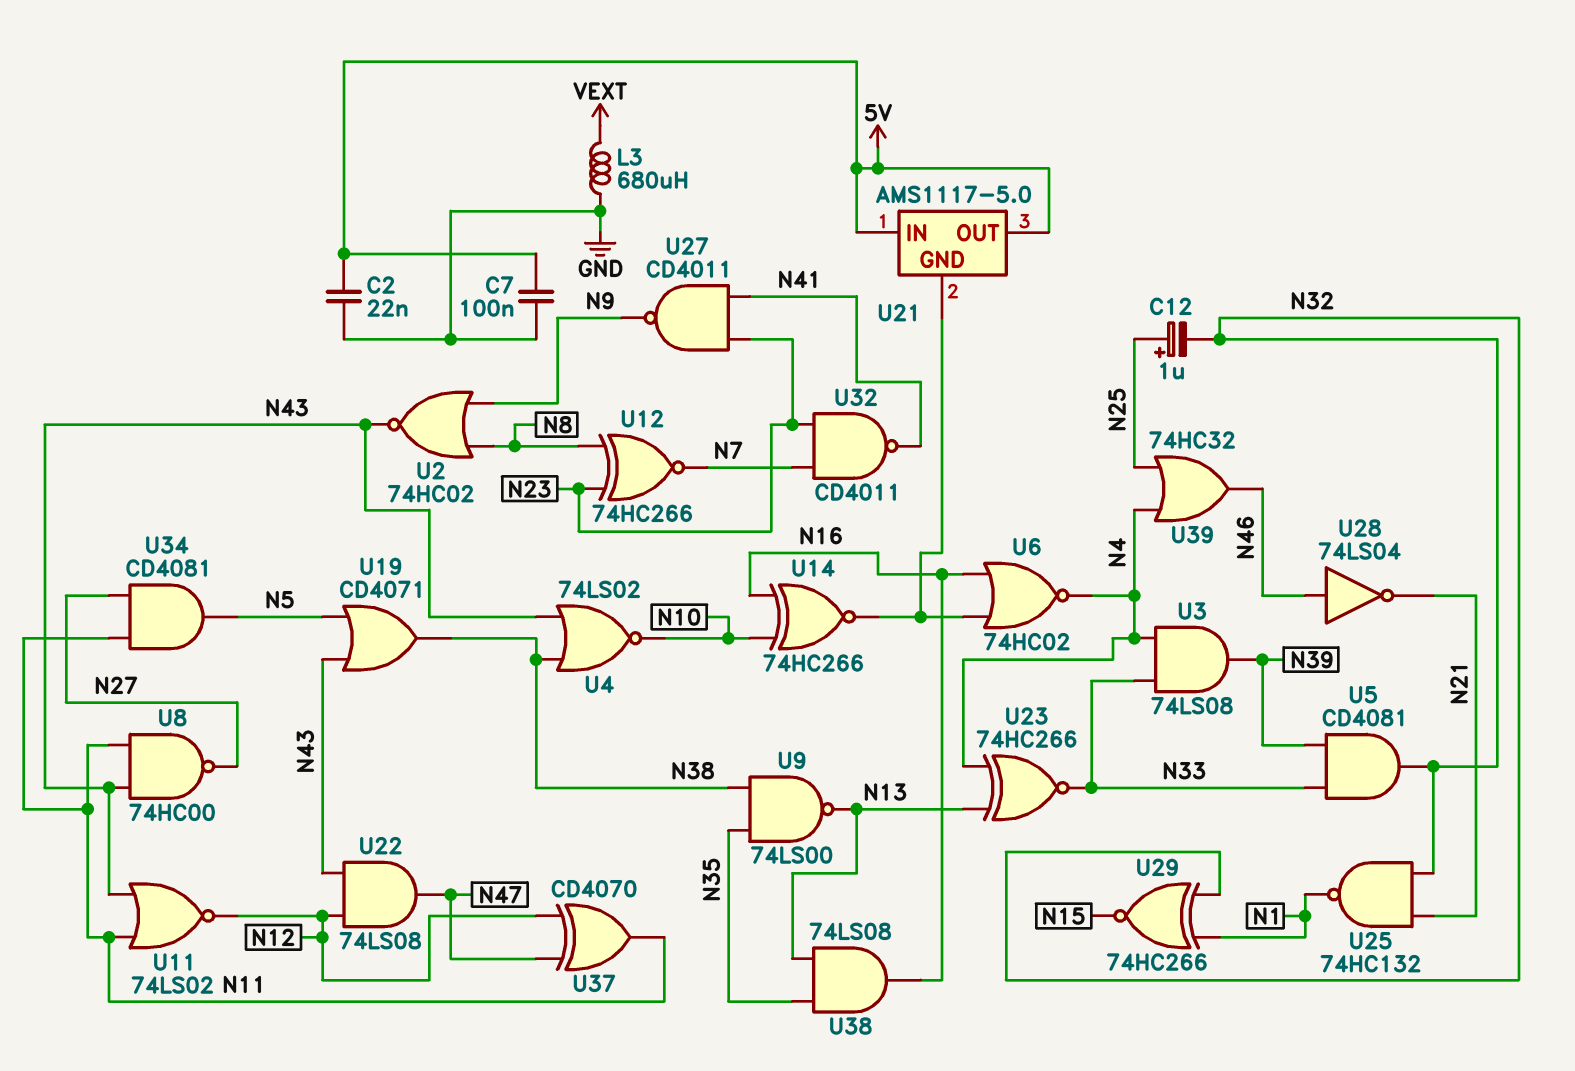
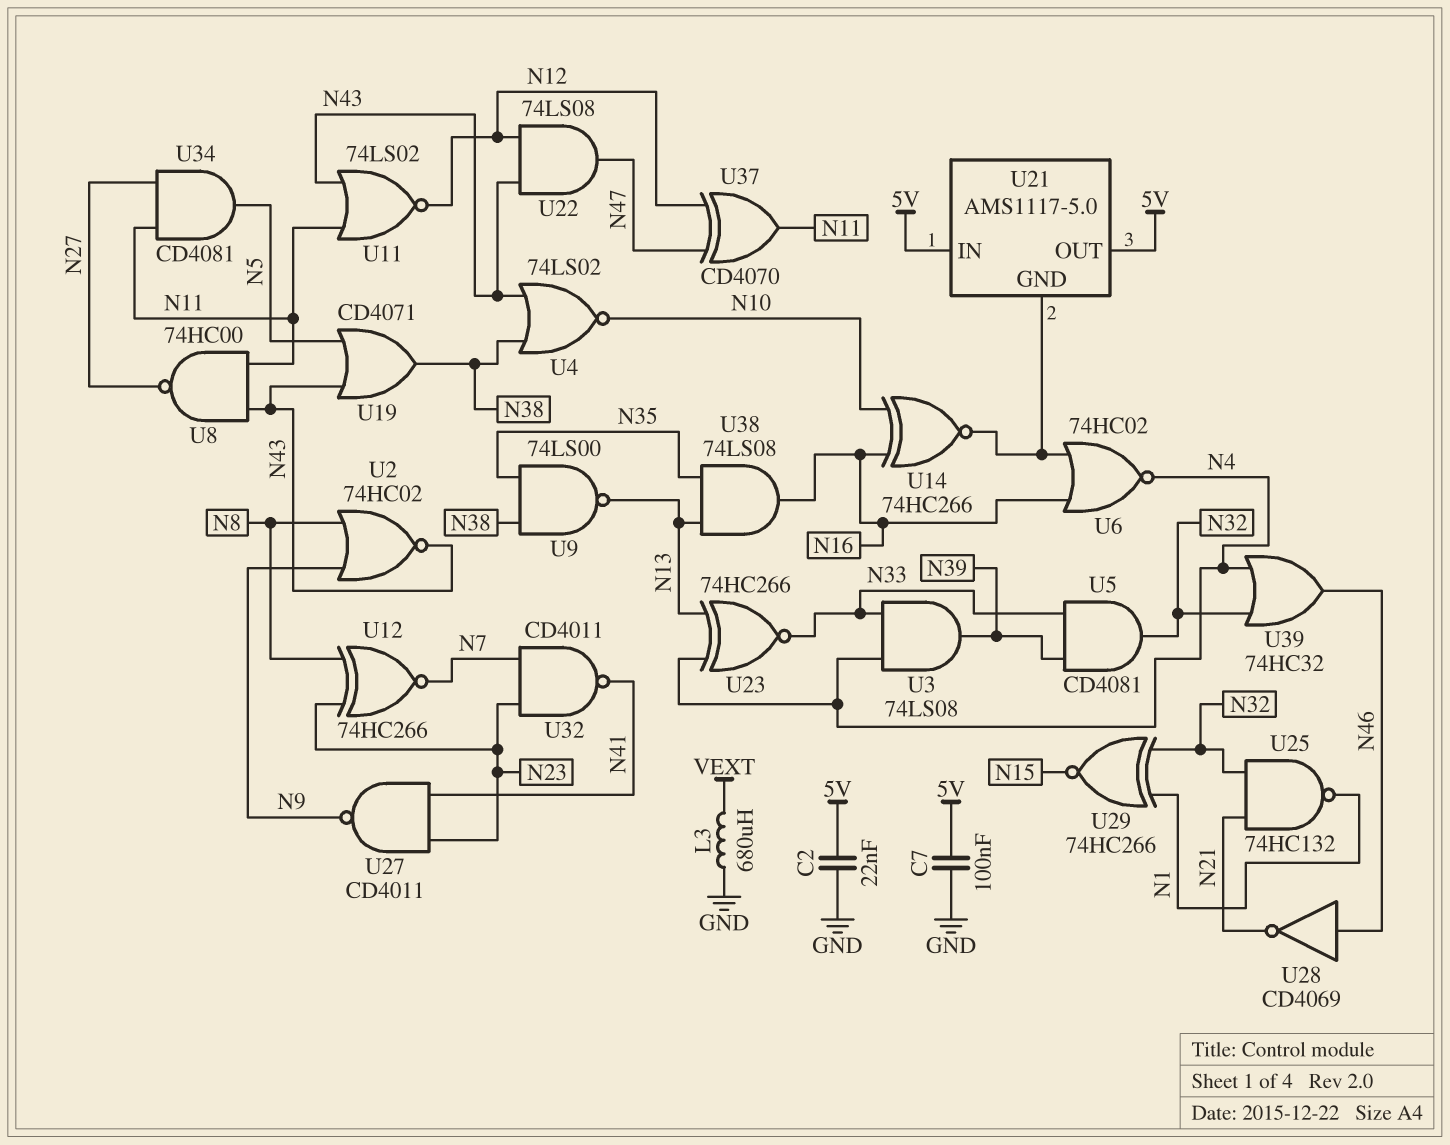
C12: 1uF (plus N25, minus N32) -> none
U28: NOT 74LS04 (in N46, out N21) -> NOT CD4069 (in N46, out N21)
U39: OR 74HC32 (in N4, in N25, out N46) -> OR 74HC32 (in N4, in N32, out N46)

